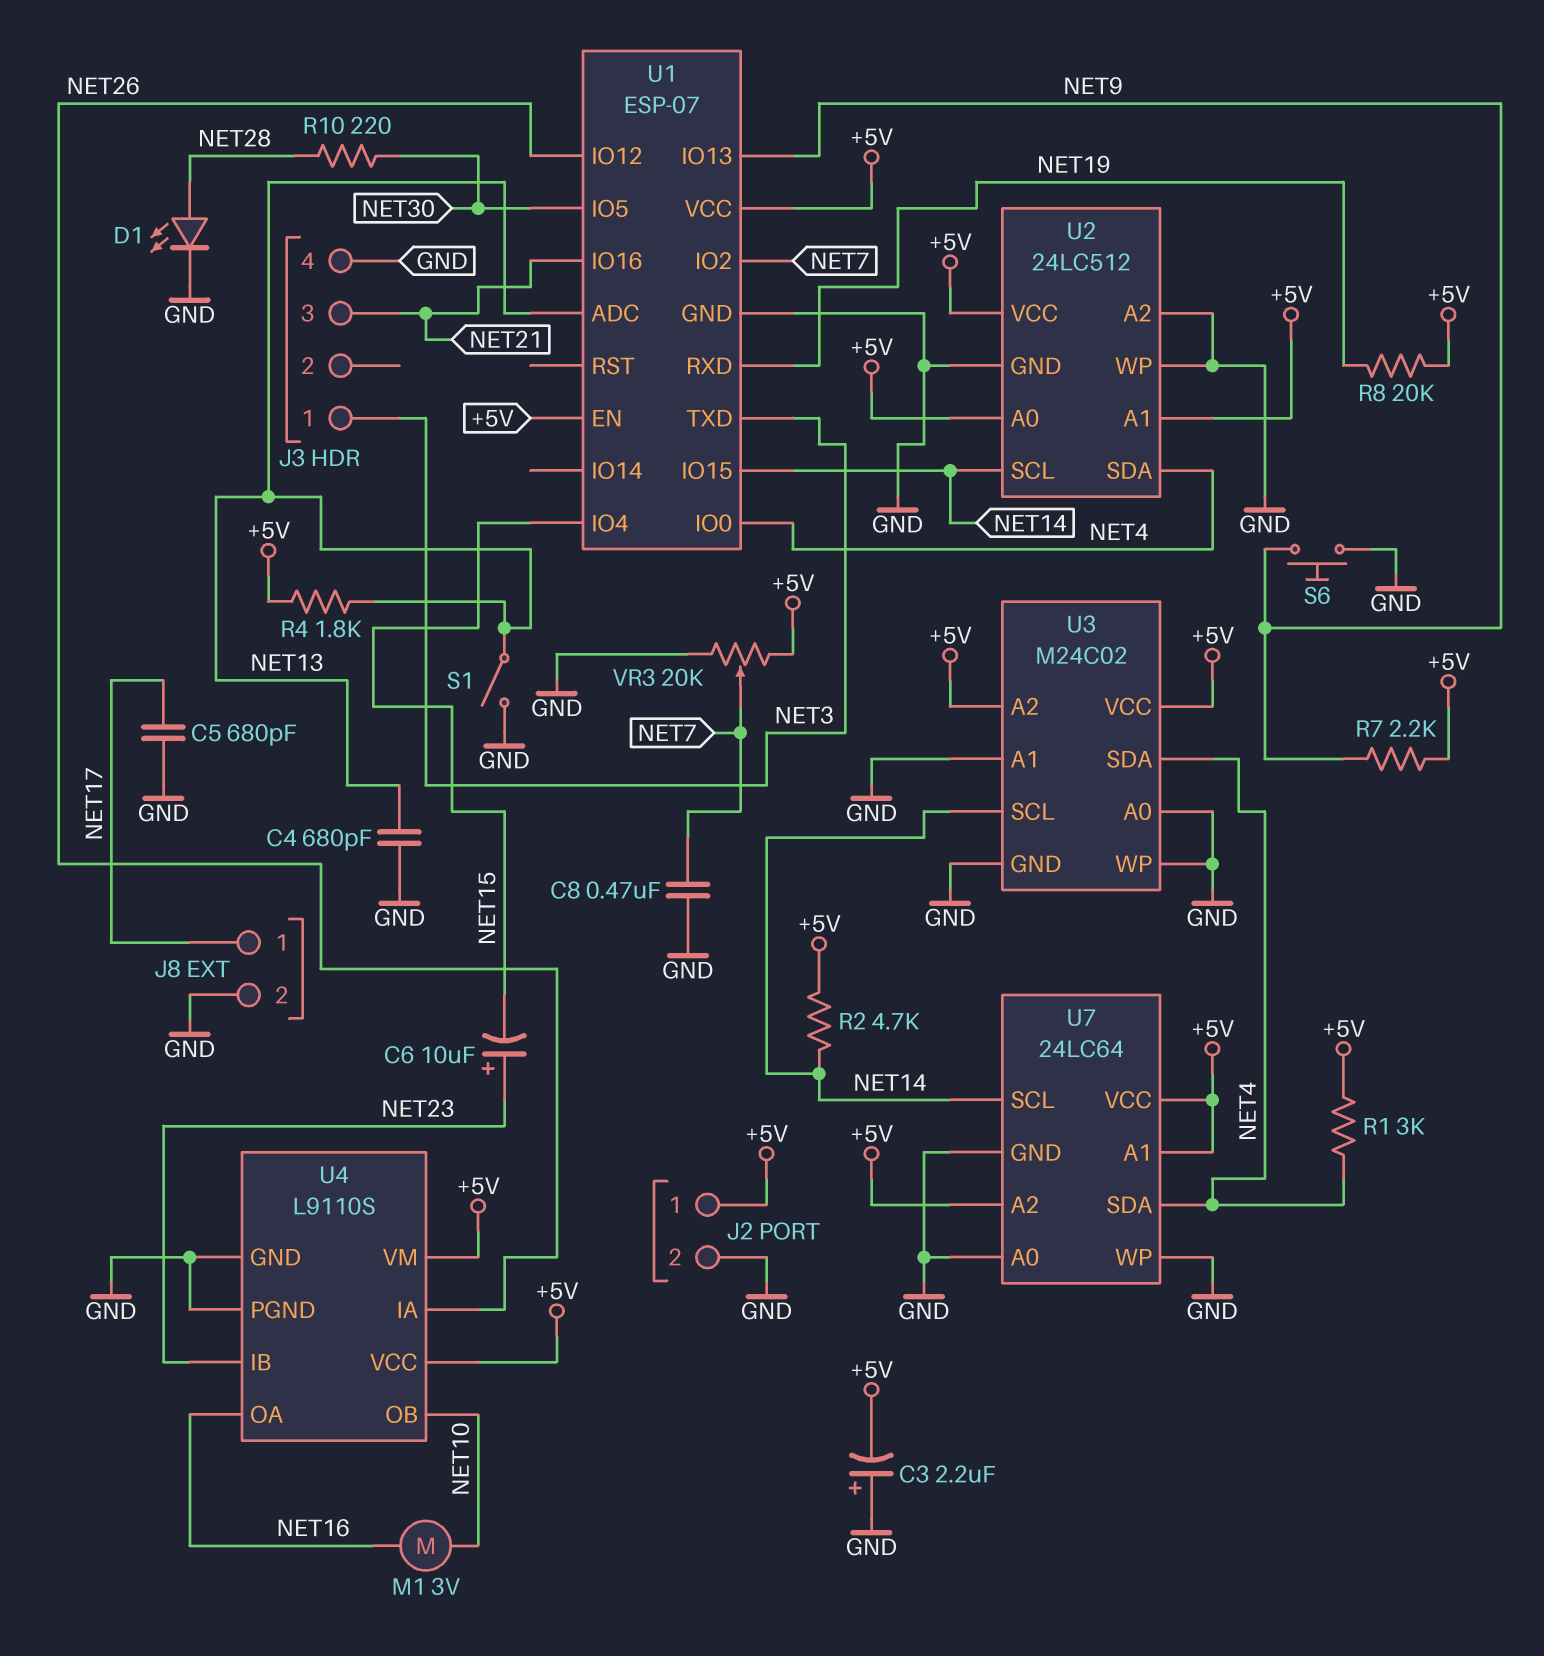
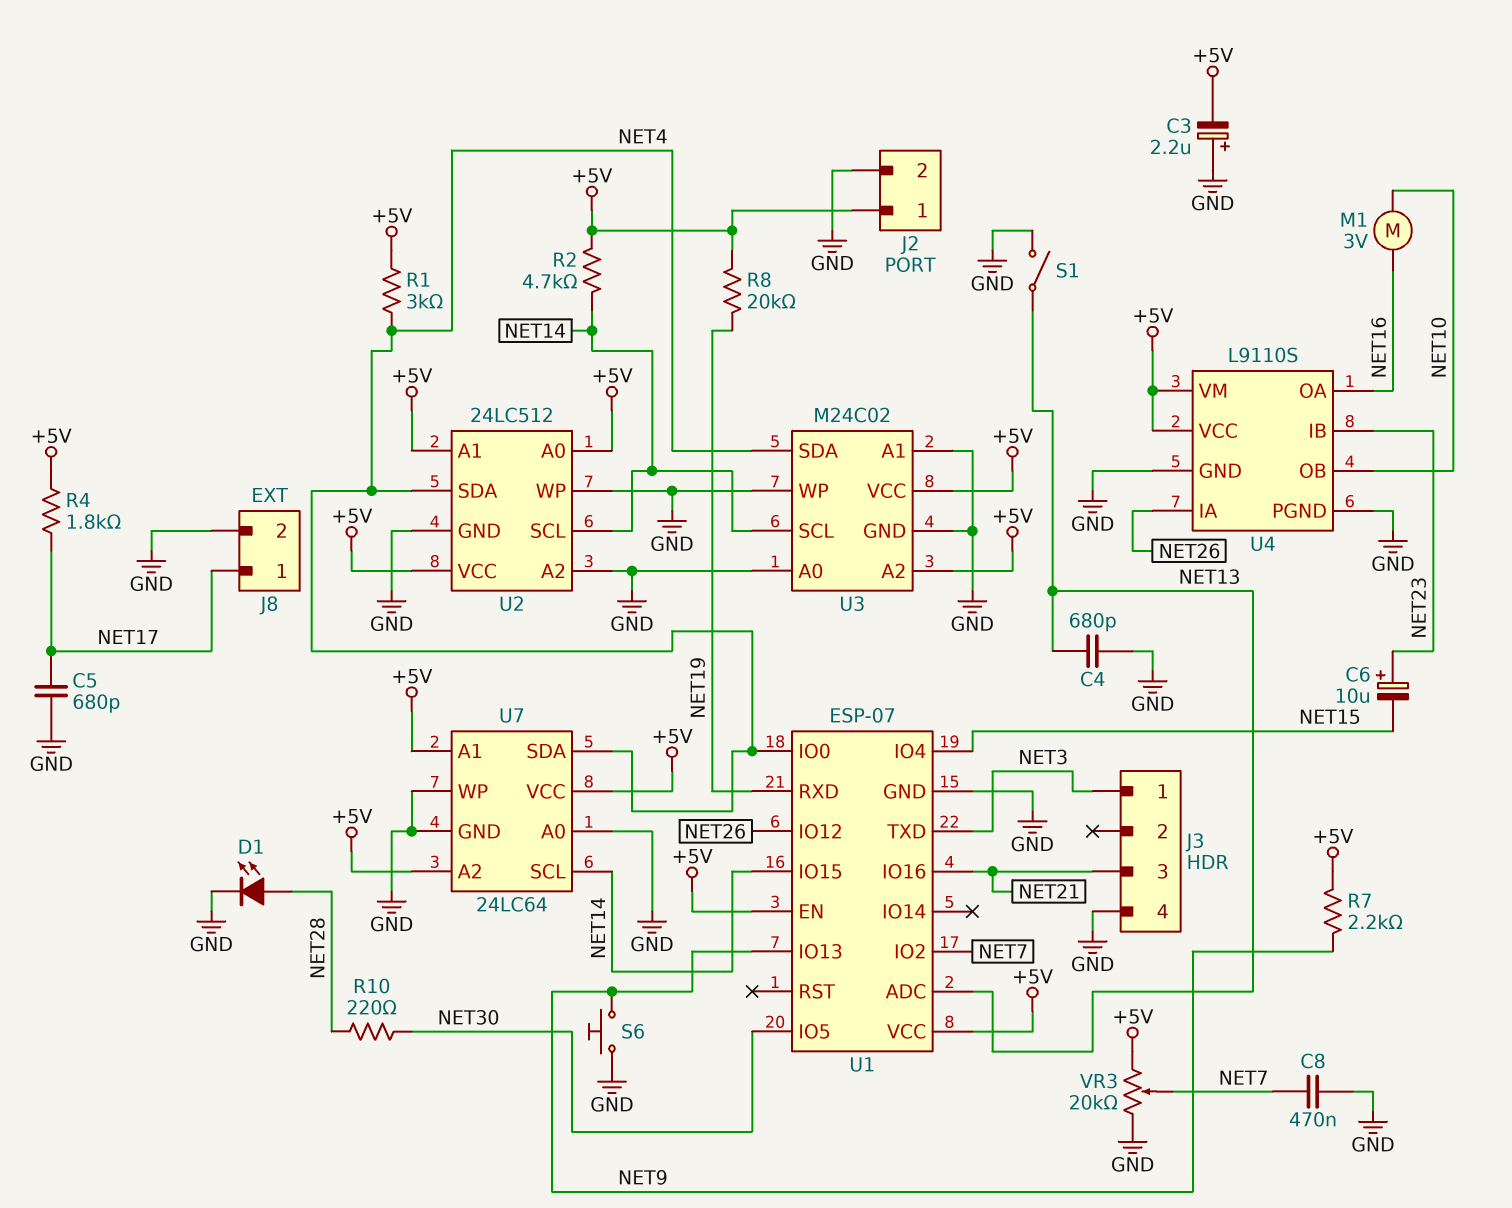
R4: 1.8k (+5V, NET13) -> 1.8k (+5V, NET17)

